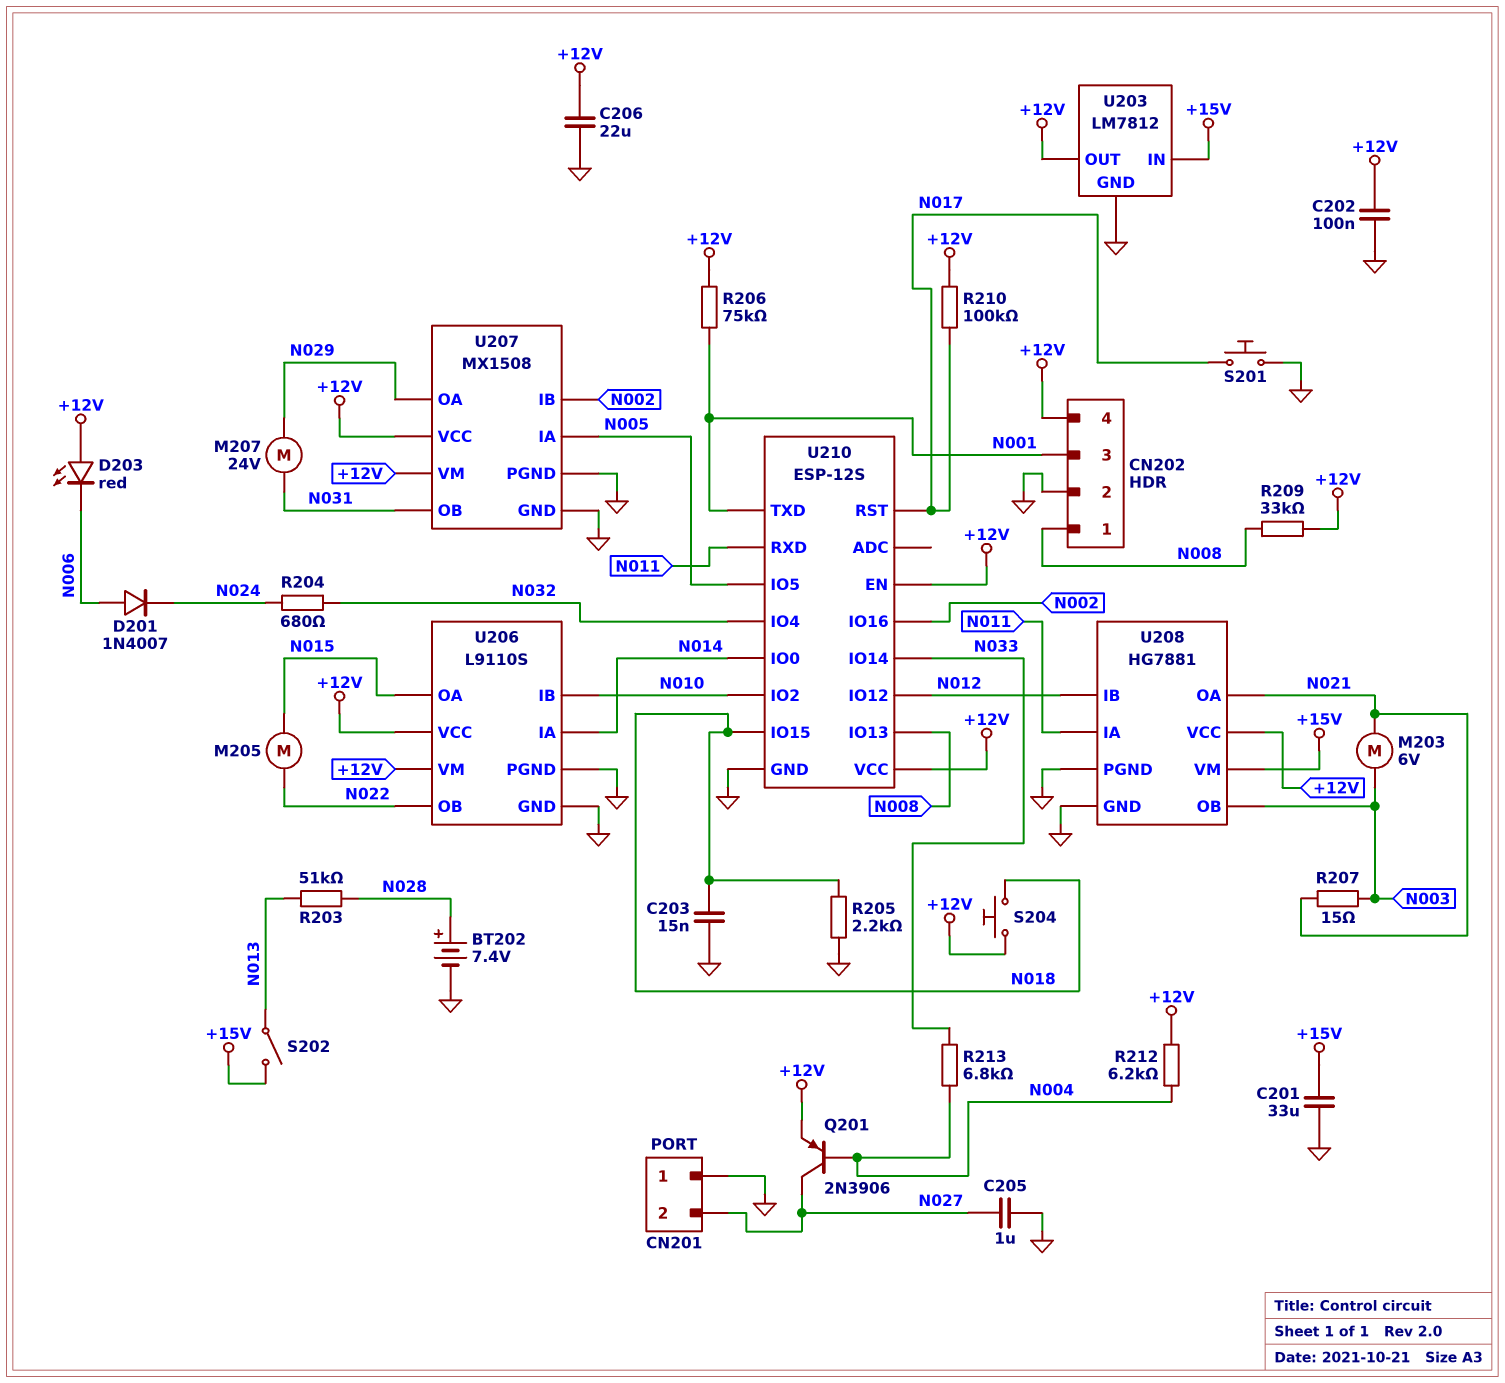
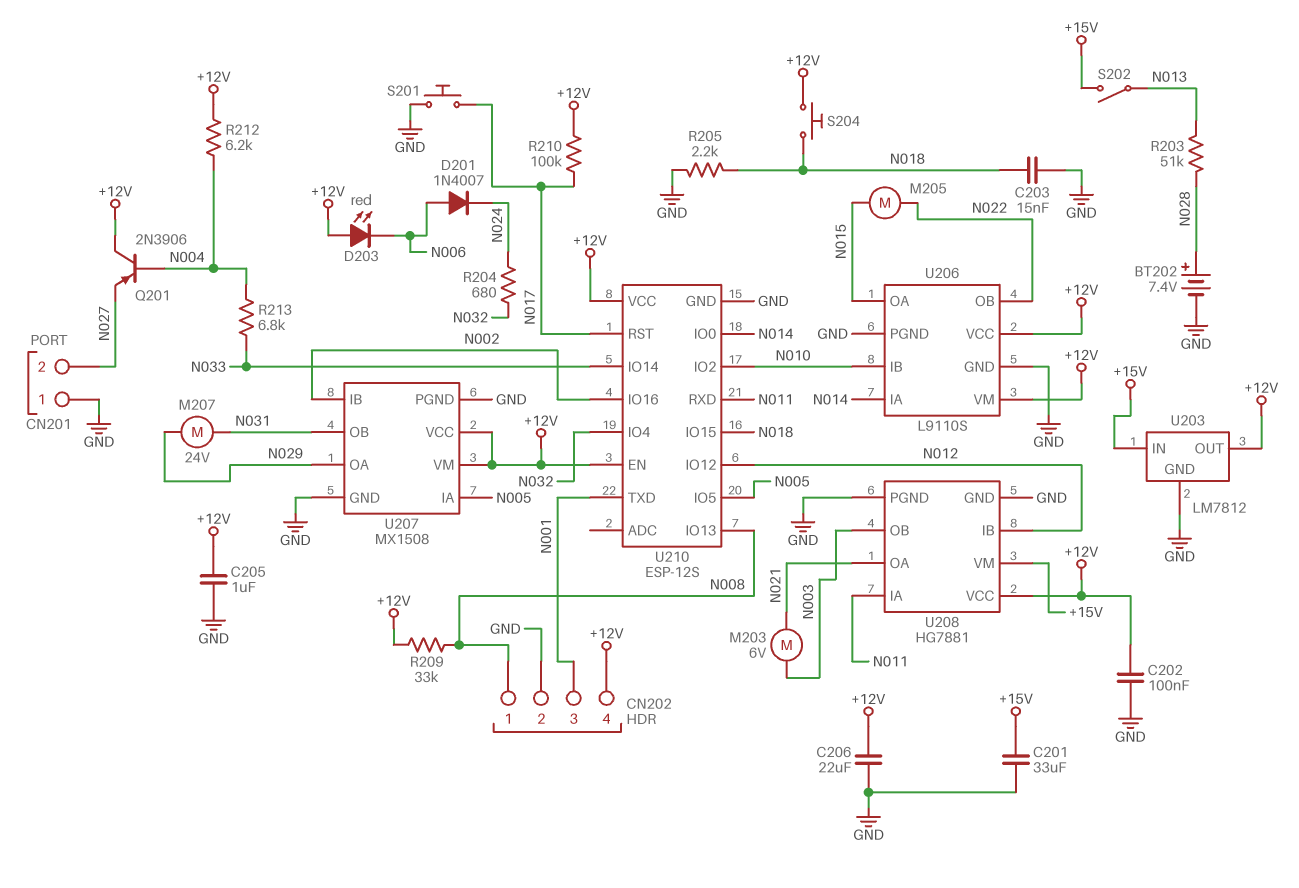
C205: 1uF (GND, N027) -> 1uF (+12V, GND)
Q201: PNP 2N3906 (B N004, C N027, E +12V) -> PNP 2N3906 (B N004, C +12V, E N027)
R206: 75k (+12V, N001) -> none
R207: 15 (N003, N021) -> none

